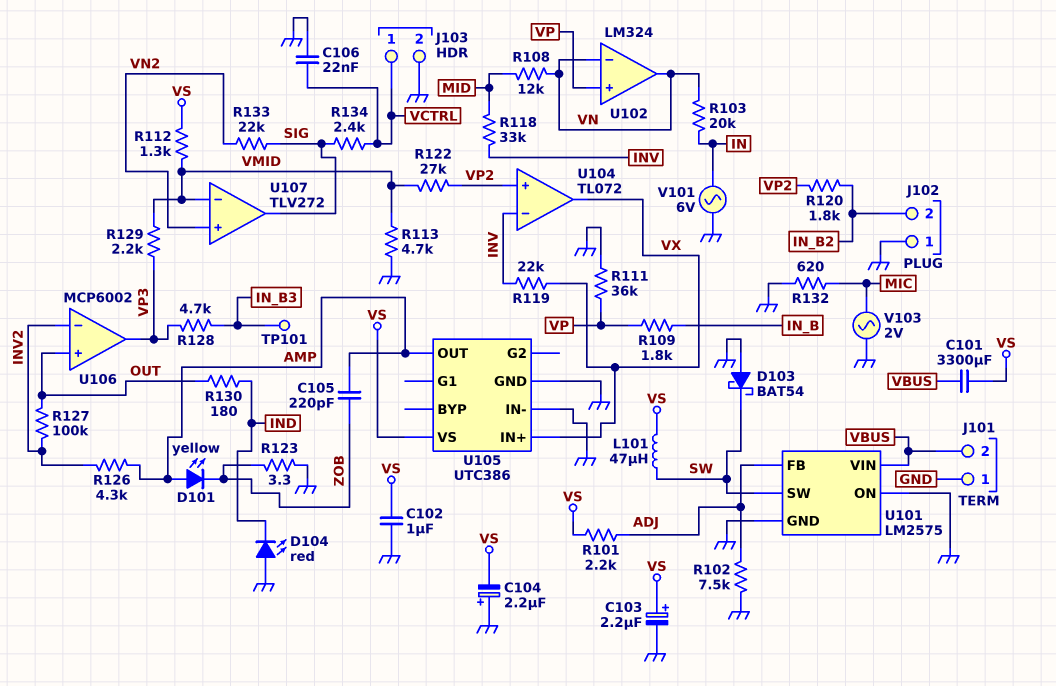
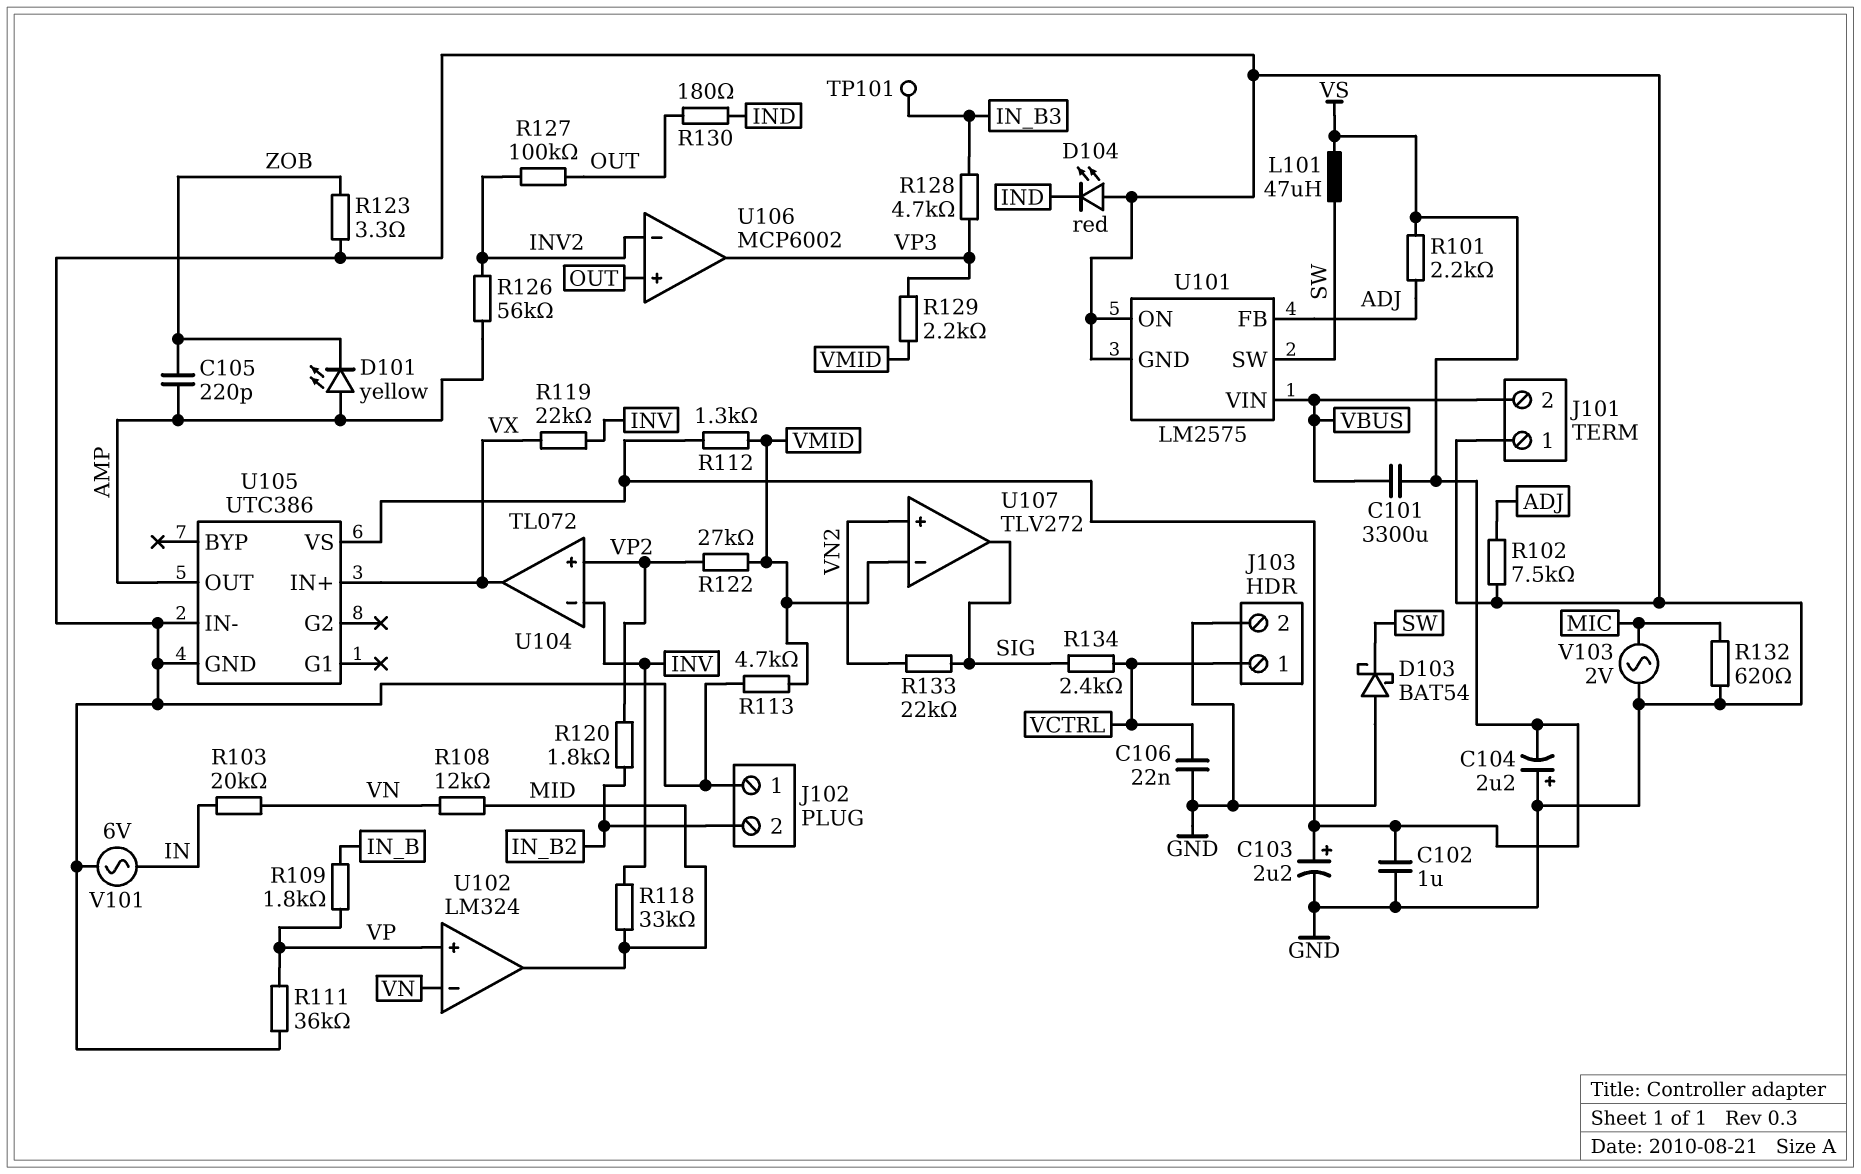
R126: 4.3k (AMP, INV2) -> 56k (AMP, INV2)
U102 pin out: VN -> MID

